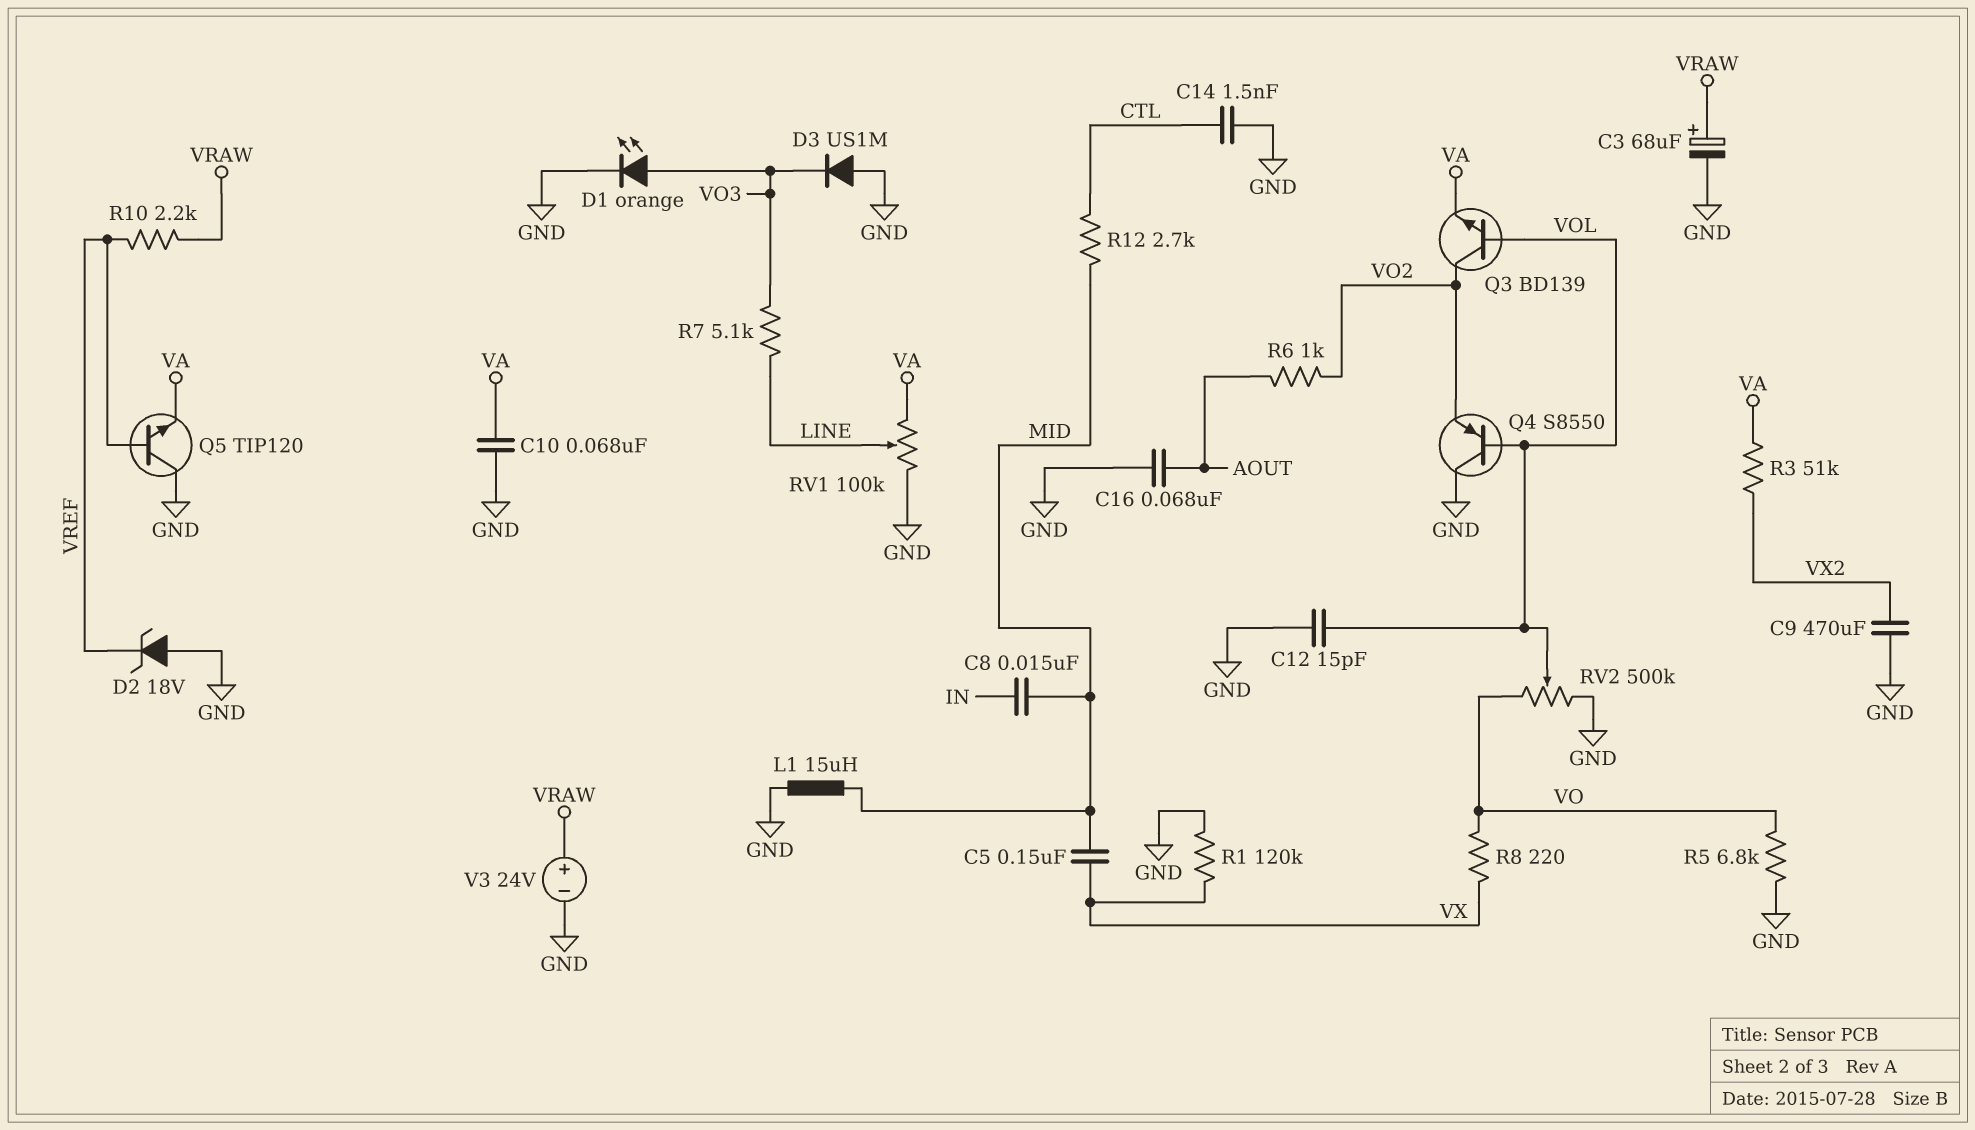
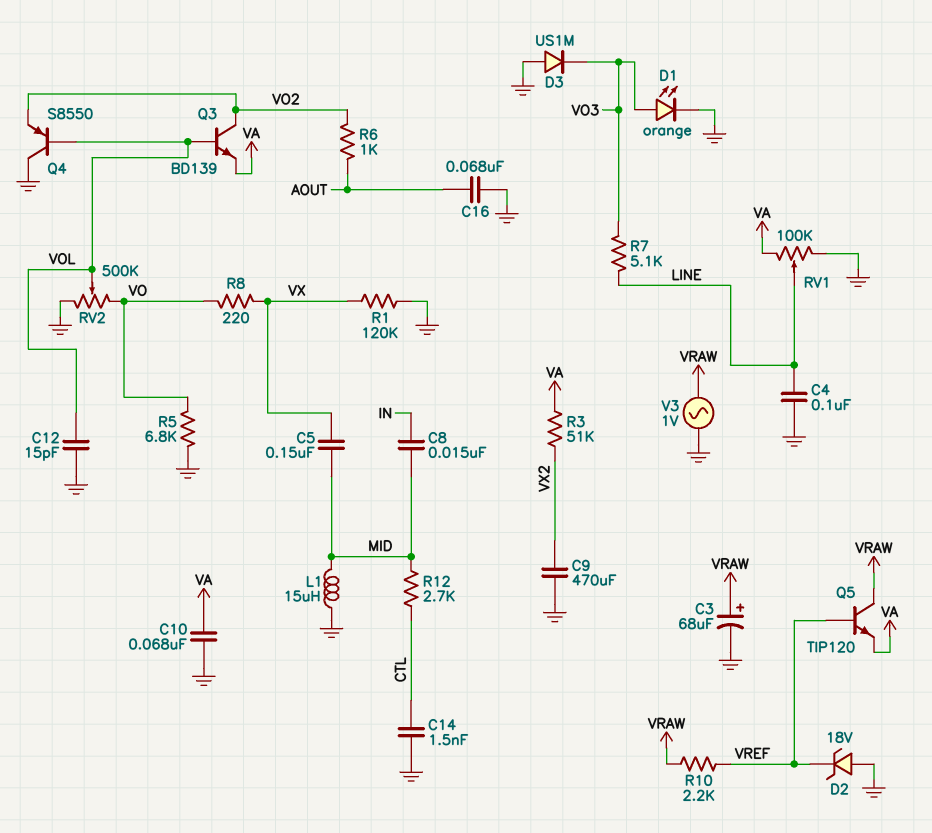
C4: none -> 100nF (GND, LINE)
Q5: NPN TIP120 (B VREF, C GND, E VA) -> NPN TIP120 (B VREF, C VRAW, E VA)
V3: 24V (plus VRAW, minus GND) -> AC 1V (GND, VRAW)

